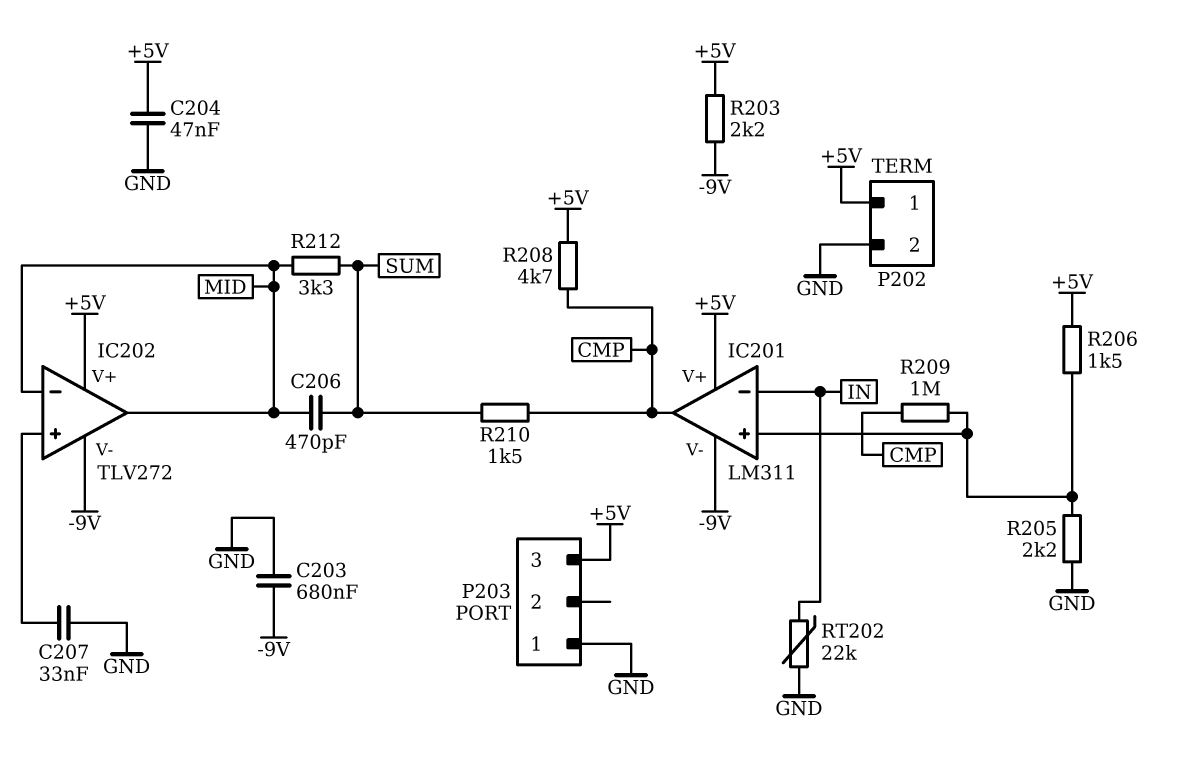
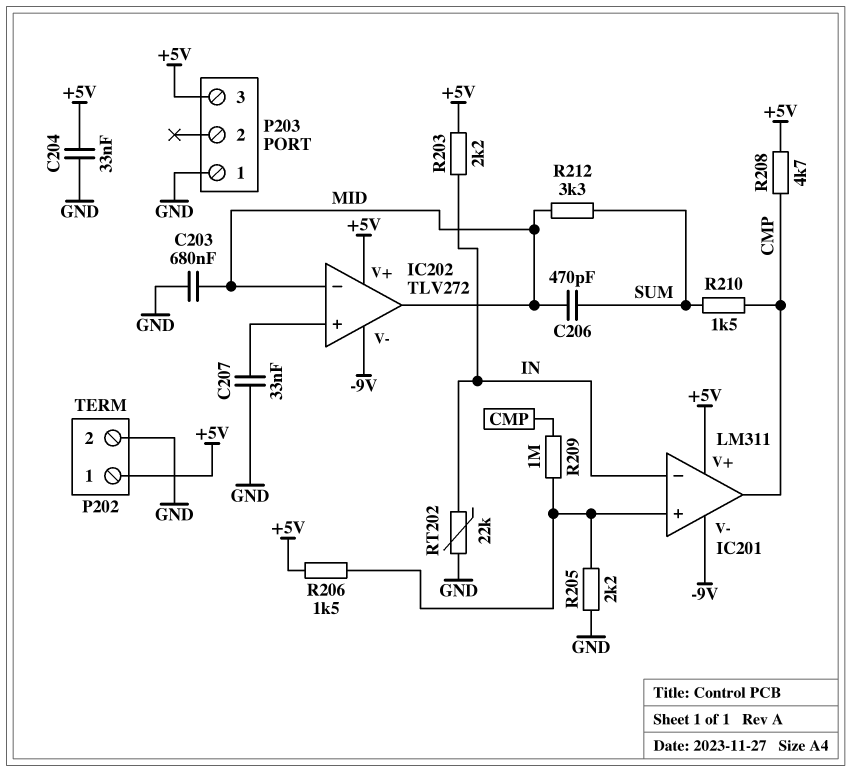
C203: 680nF (-9V, GND) -> 680nF (GND, MID)
C204: 47nF (+5V, GND) -> 33nF (+5V, GND)
R203: 2.2k (+5V, -9V) -> 2.2k (+5V, IN)

